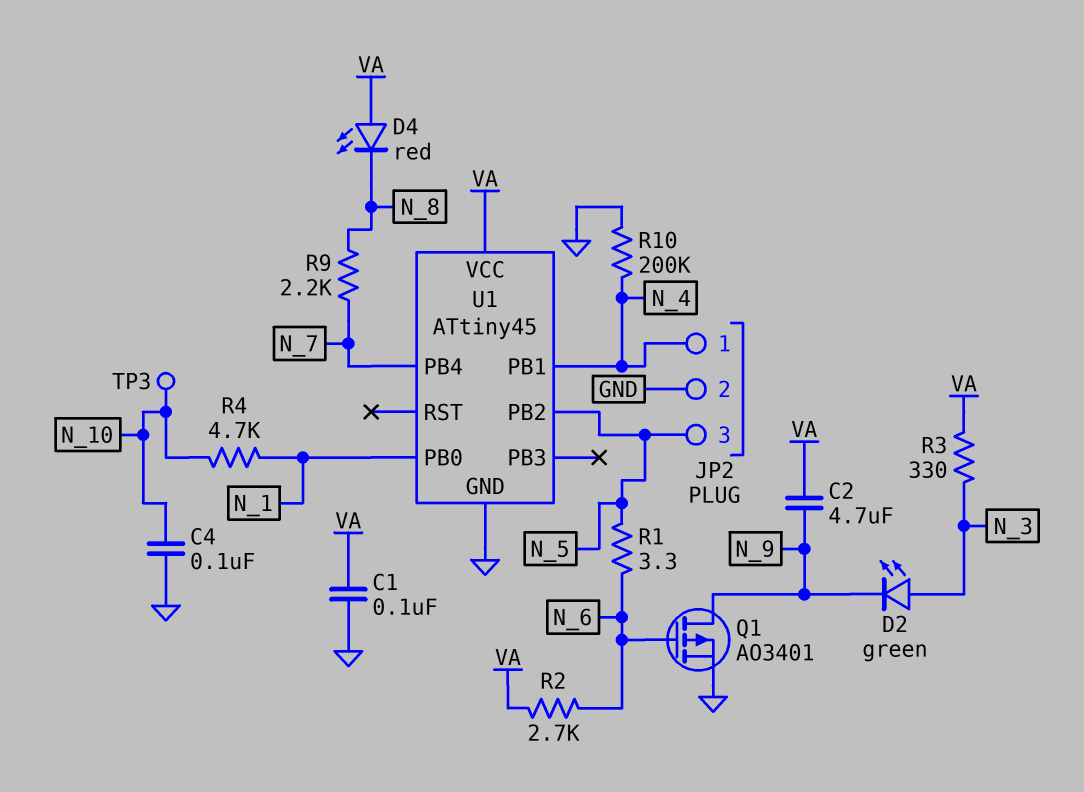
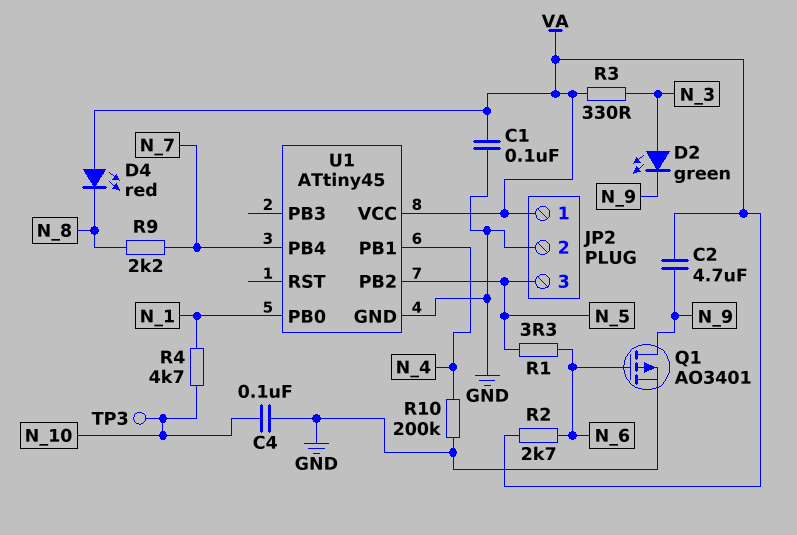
JP2 pin 1: N_4 -> VA

